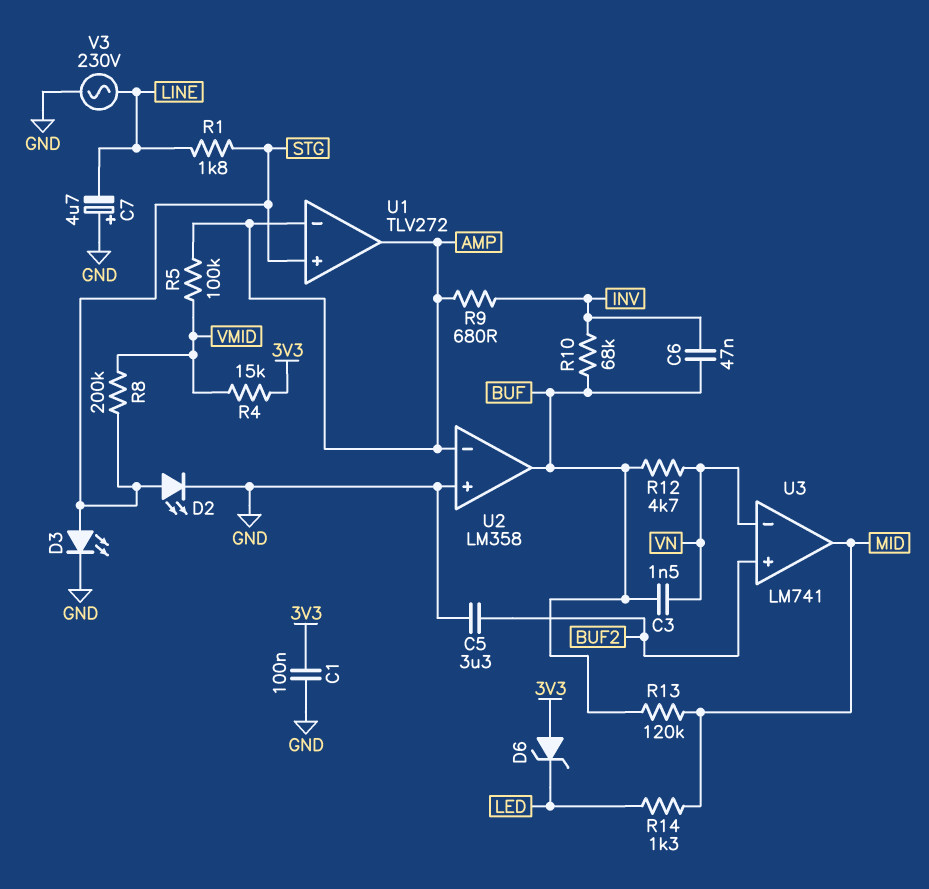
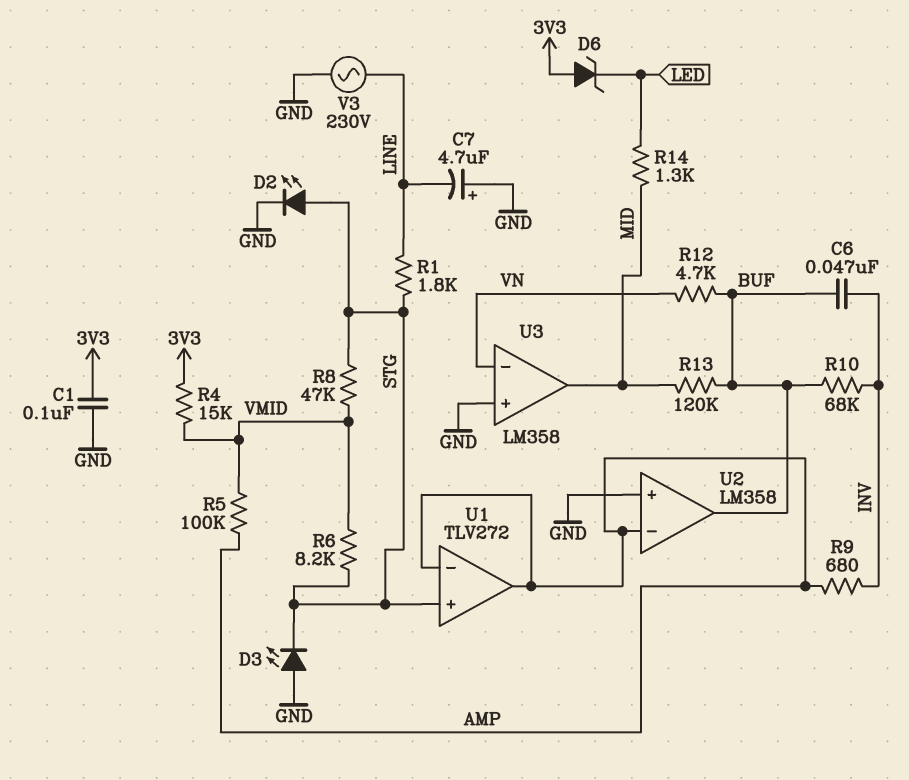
C3: 1.5nF (BUF, VN) -> none
C5: 3.3uF (BUF2, GND) -> none
D3: LED (A STG, K GND) -> LED (A GND, K STG)
R6: none -> 8.2k (STG, VMID)
R8: 200k (STG, VMID) -> 47k (STG, VMID)
U3: LM741 -> LM358
U3 pin in+: BUF2 -> GND

